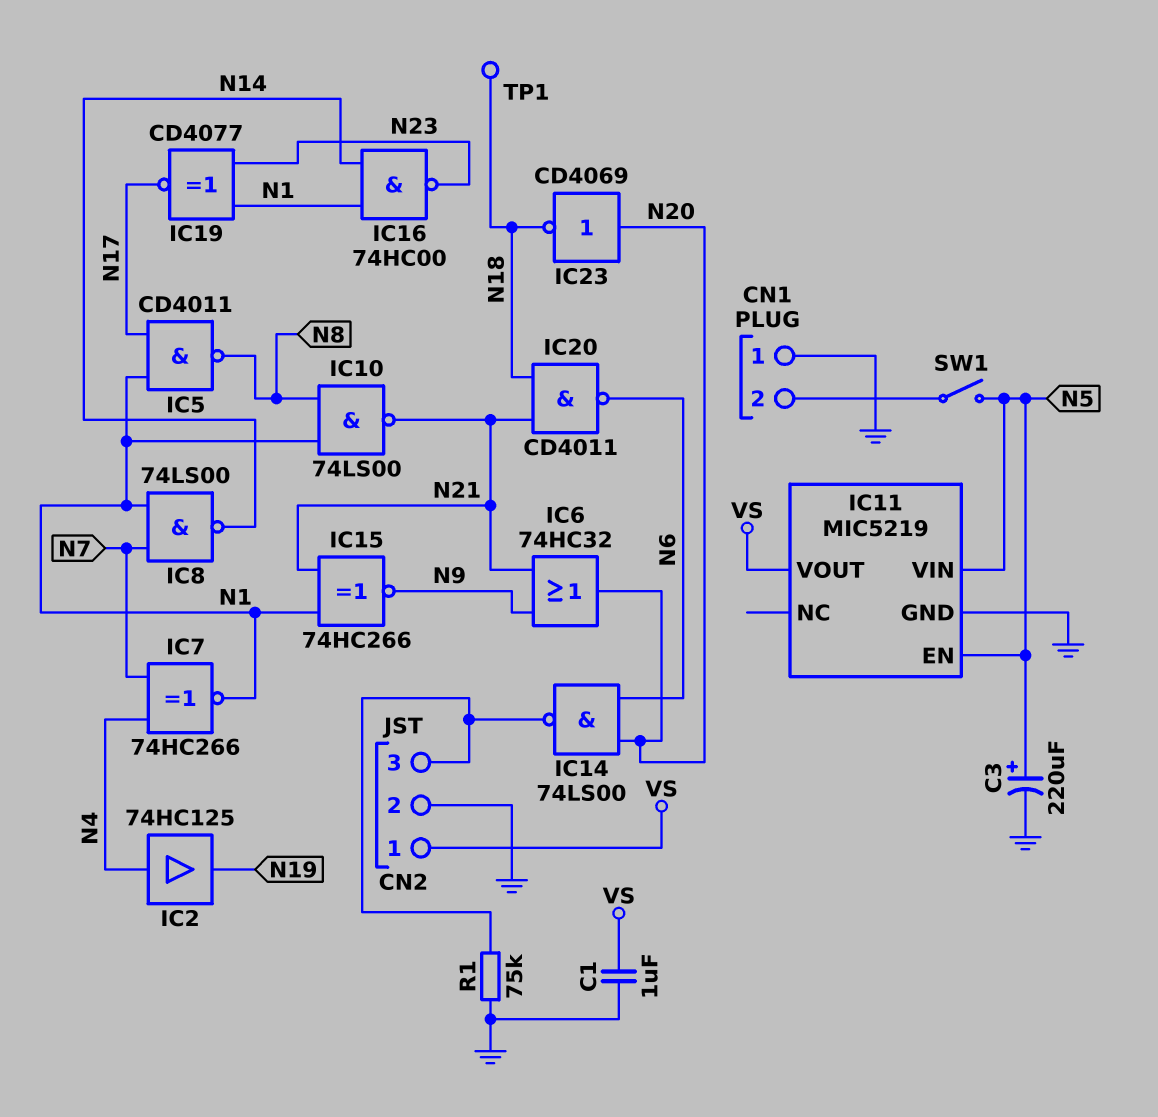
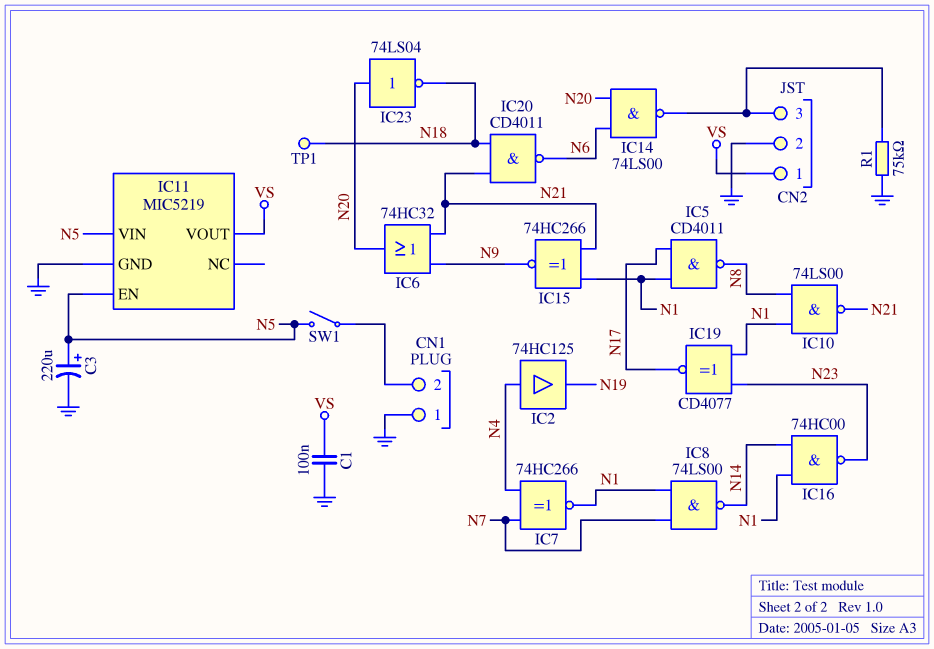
C1: 1uF (GND, VS) -> 100nF (GND, VS)
IC23: NOT CD4069 (in N20, out N18) -> NOT 74LS04 (in N20, out N18)

